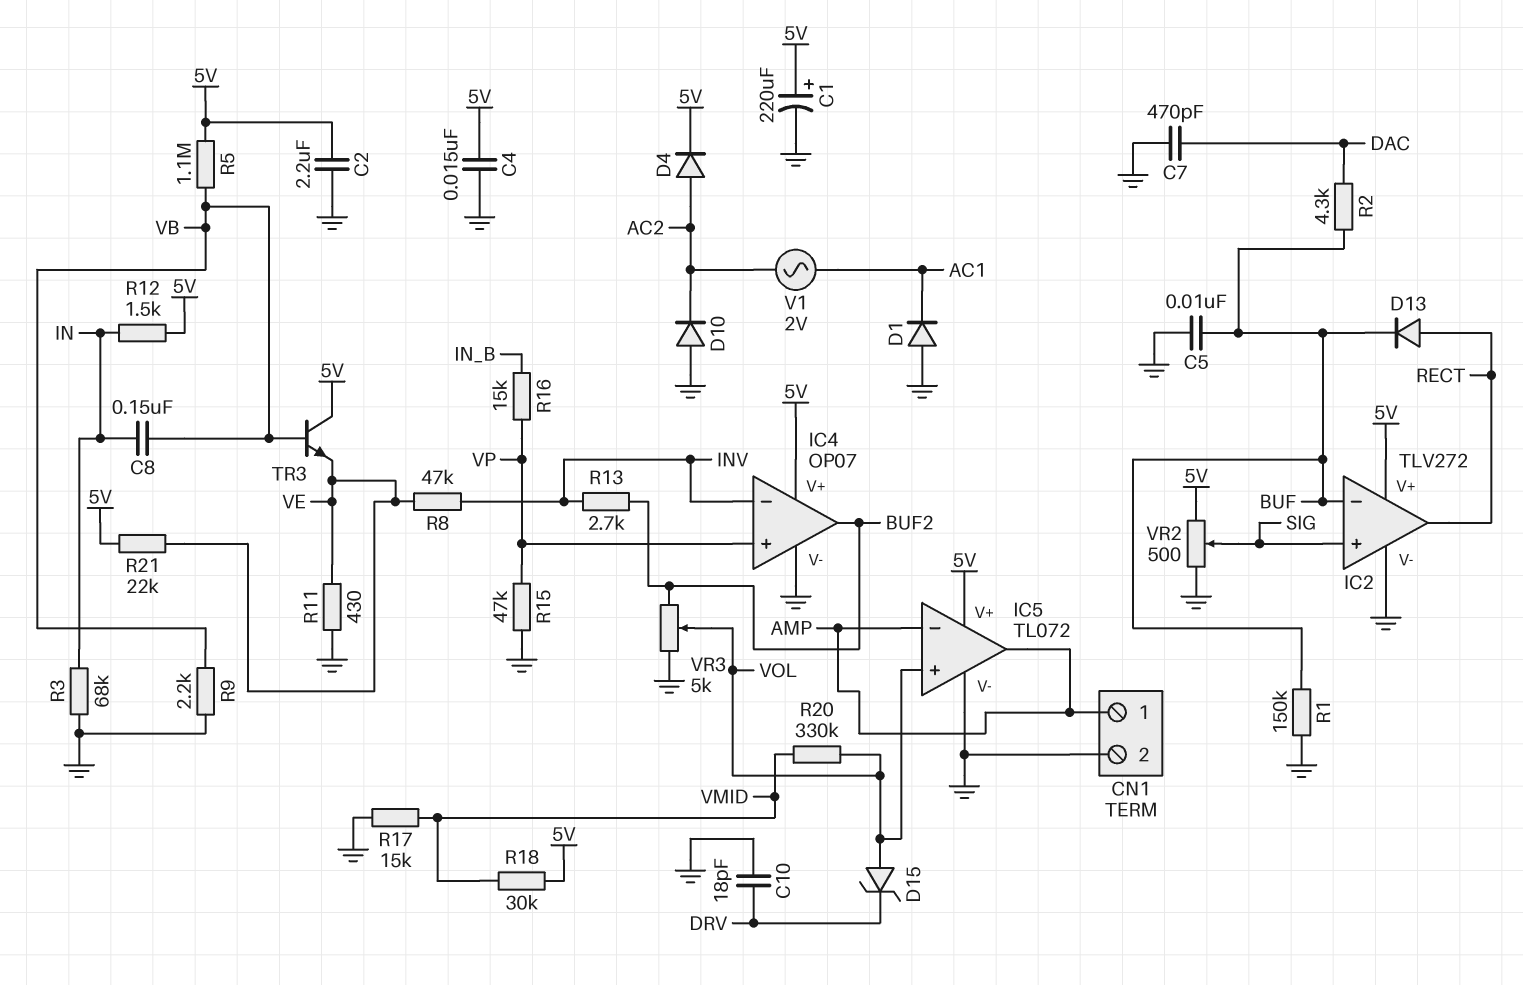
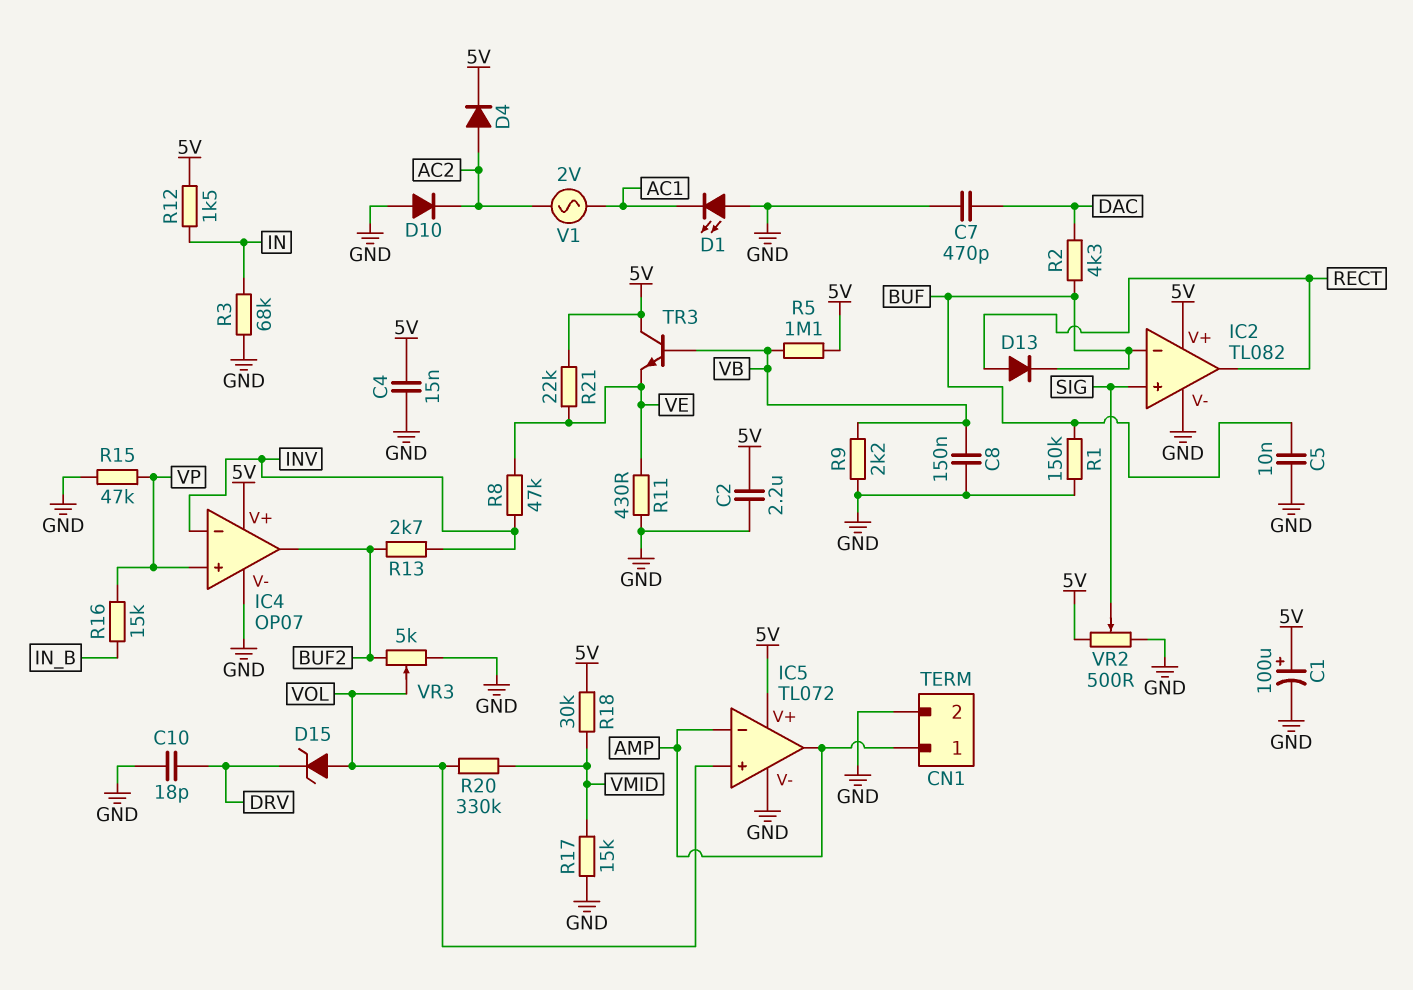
C1: 220uF (plus 5V, minus GND) -> 100uF (plus 5V, minus GND)
C8: 150nF (IN, VB) -> 150nF (GND, VB)
D1: diode (A GND, K AC1) -> LED (A GND, K AC1)
IC2: TLV272 -> TL082

